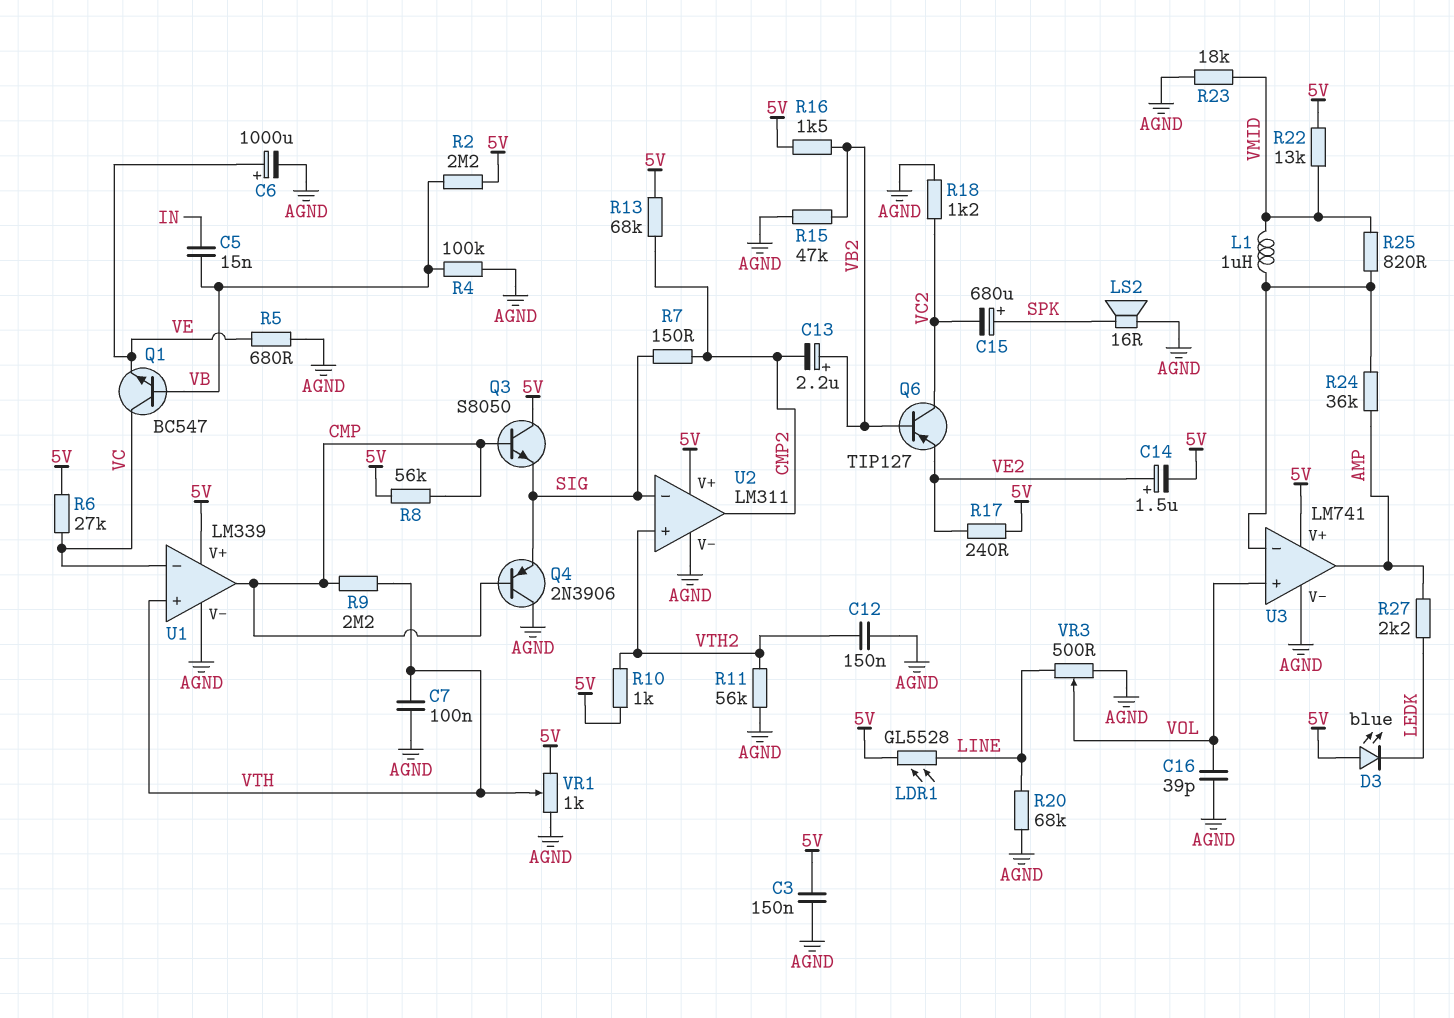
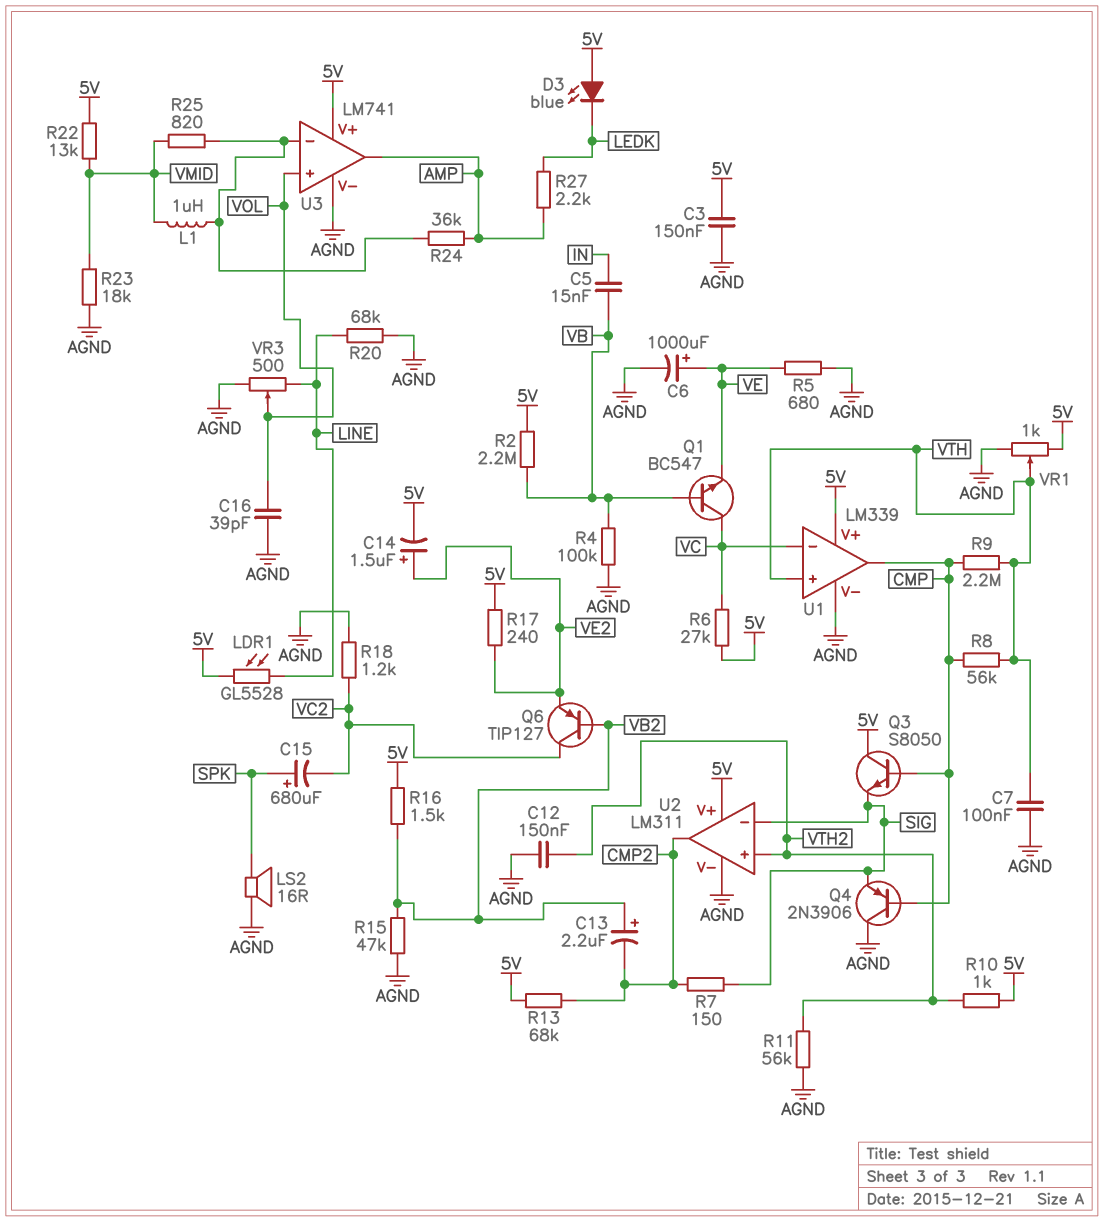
R8: 56k (5V, CMP) -> 56k (CMP, VTH)

